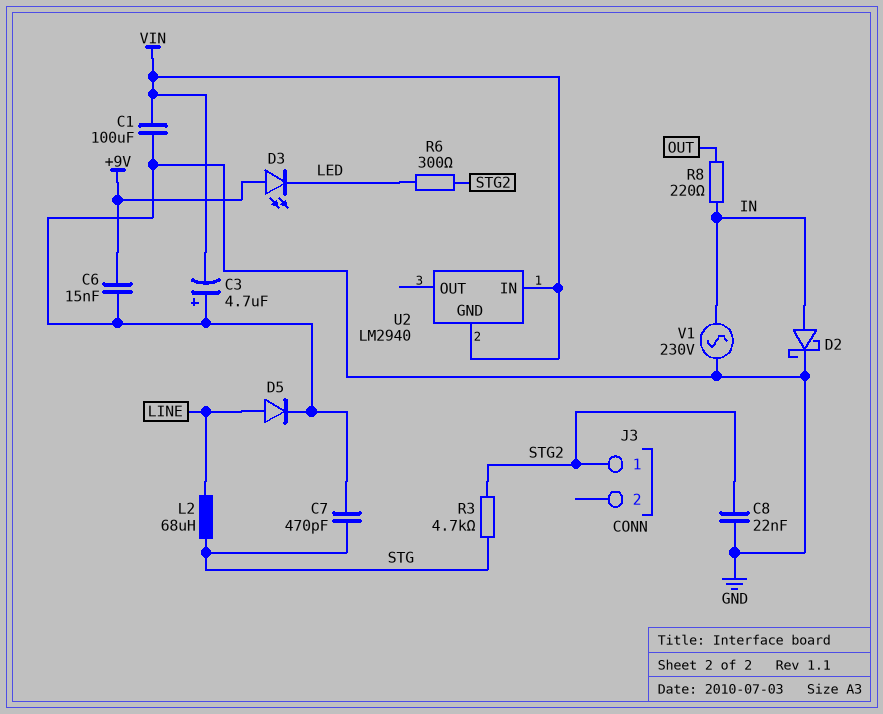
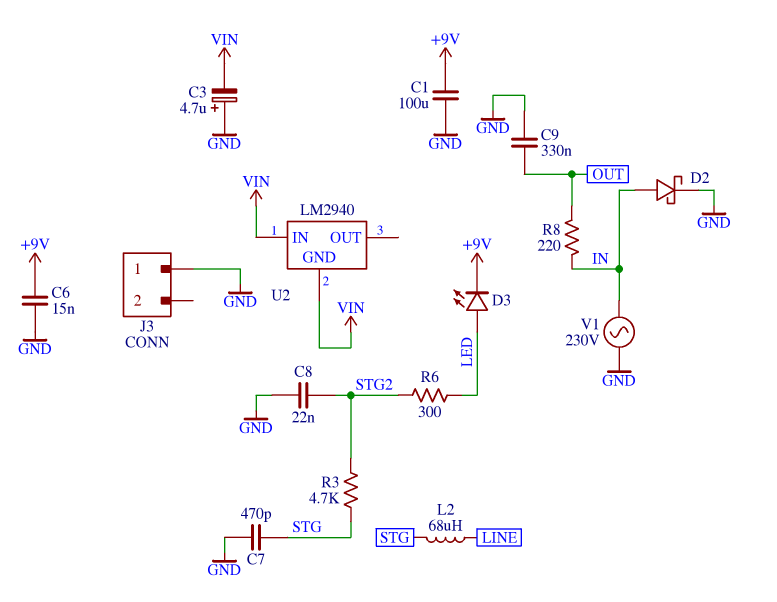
C1: 100uF (GND, VIN) -> 100uF (+9V, GND)
C9: none -> 330nF (GND, OUT)
D3: LED (A +9V, K LED) -> LED (A LED, K +9V)
D5: diode (A LINE, K GND) -> none
J3 pin 1: STG2 -> GND

